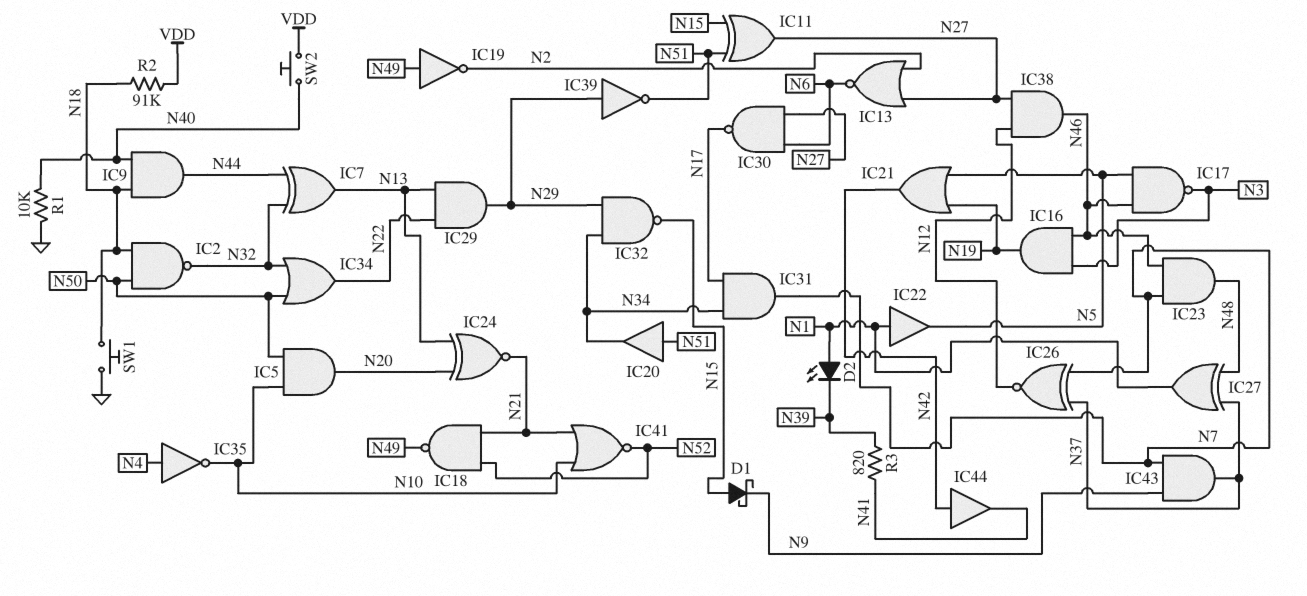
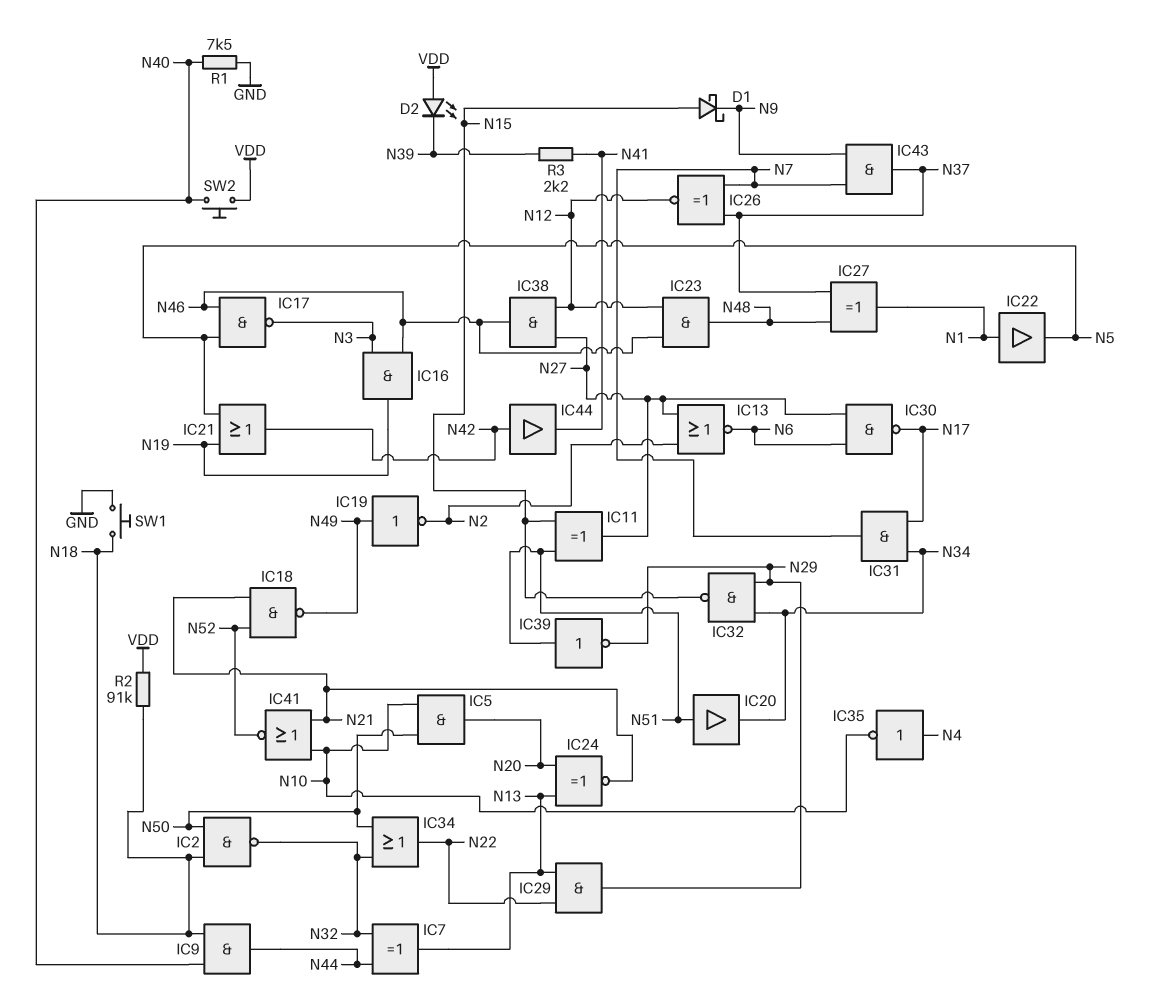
D2: LED (A N1, K N39) -> LED (A VDD, K N39)
IC23: AND (in N7, in N46, out N48) -> AND (in N12, in N46, out N48)
IC39: NOT (in N29, out N51) -> NOT (in N51, out N29)
R1: 10k (GND, N40) -> 7.5k (GND, N40)
R3: 820 (N39, N41) -> 2.2k (N39, N41)

